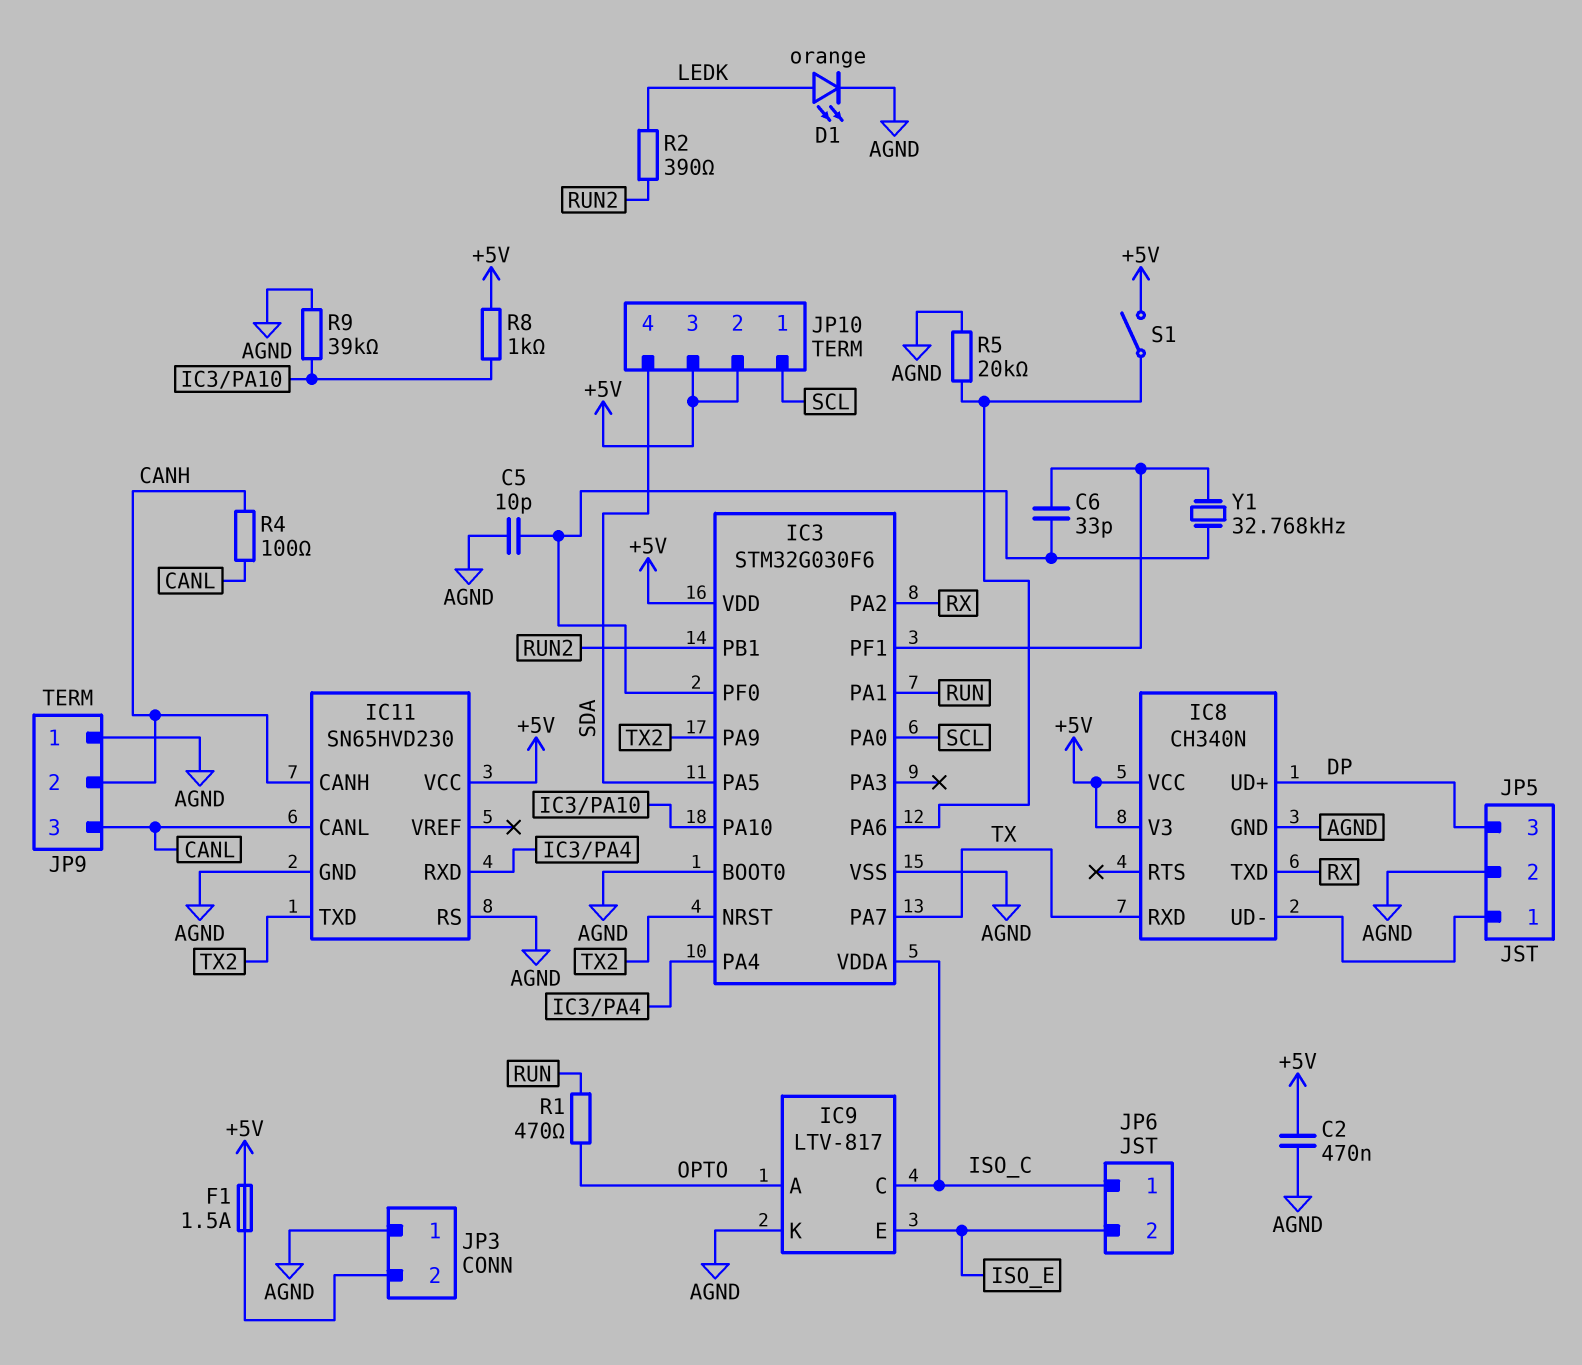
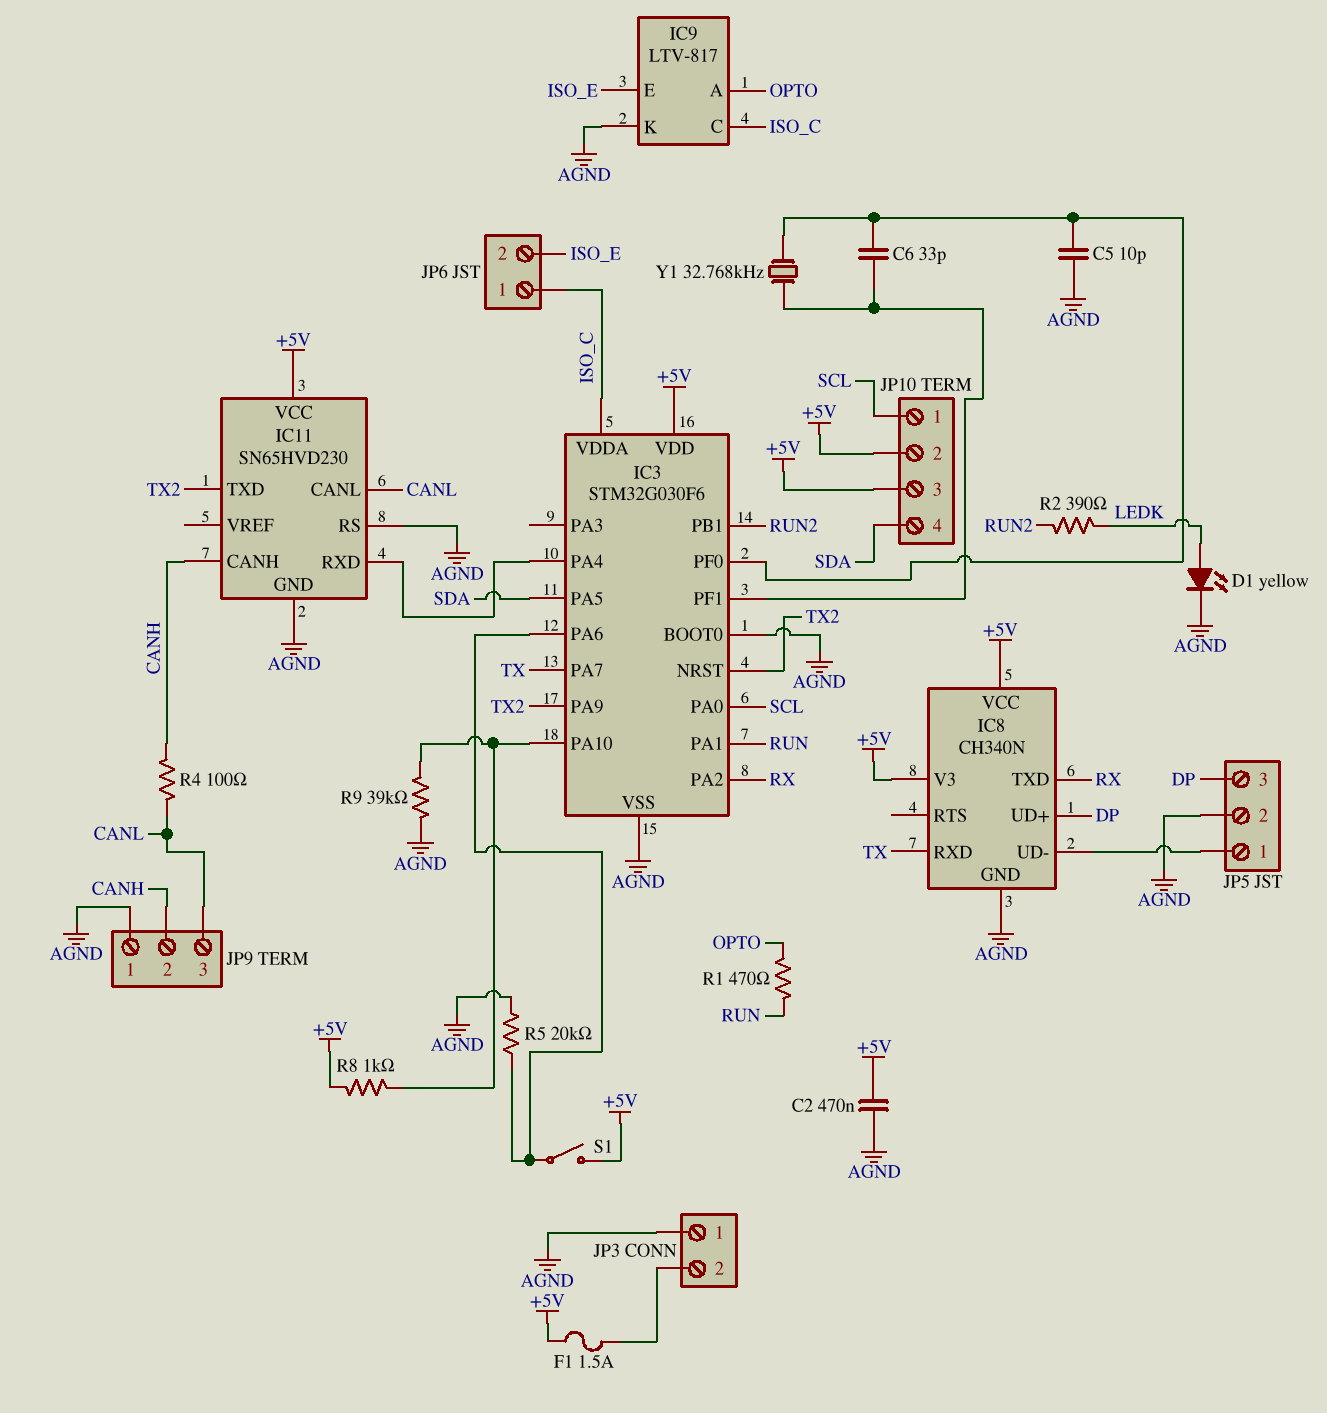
D1: LED orange (A LEDK, K AGND) -> LED yellow (A LEDK, K AGND)

